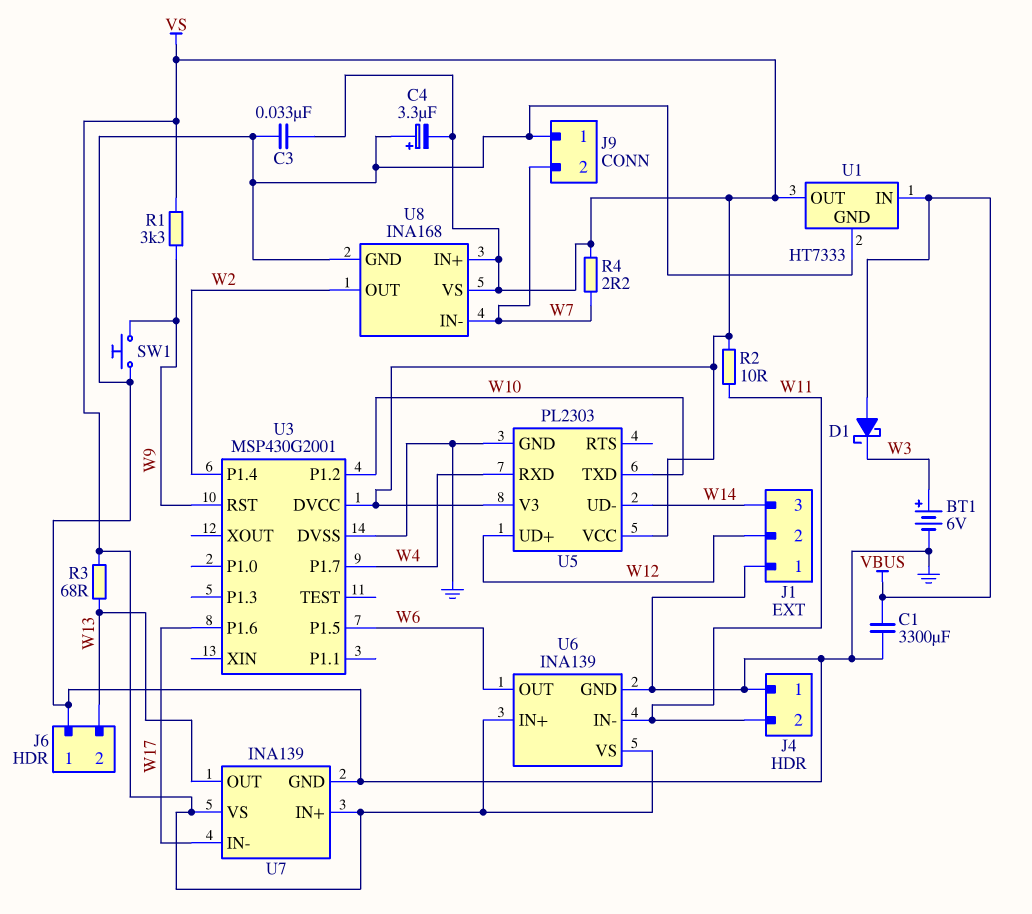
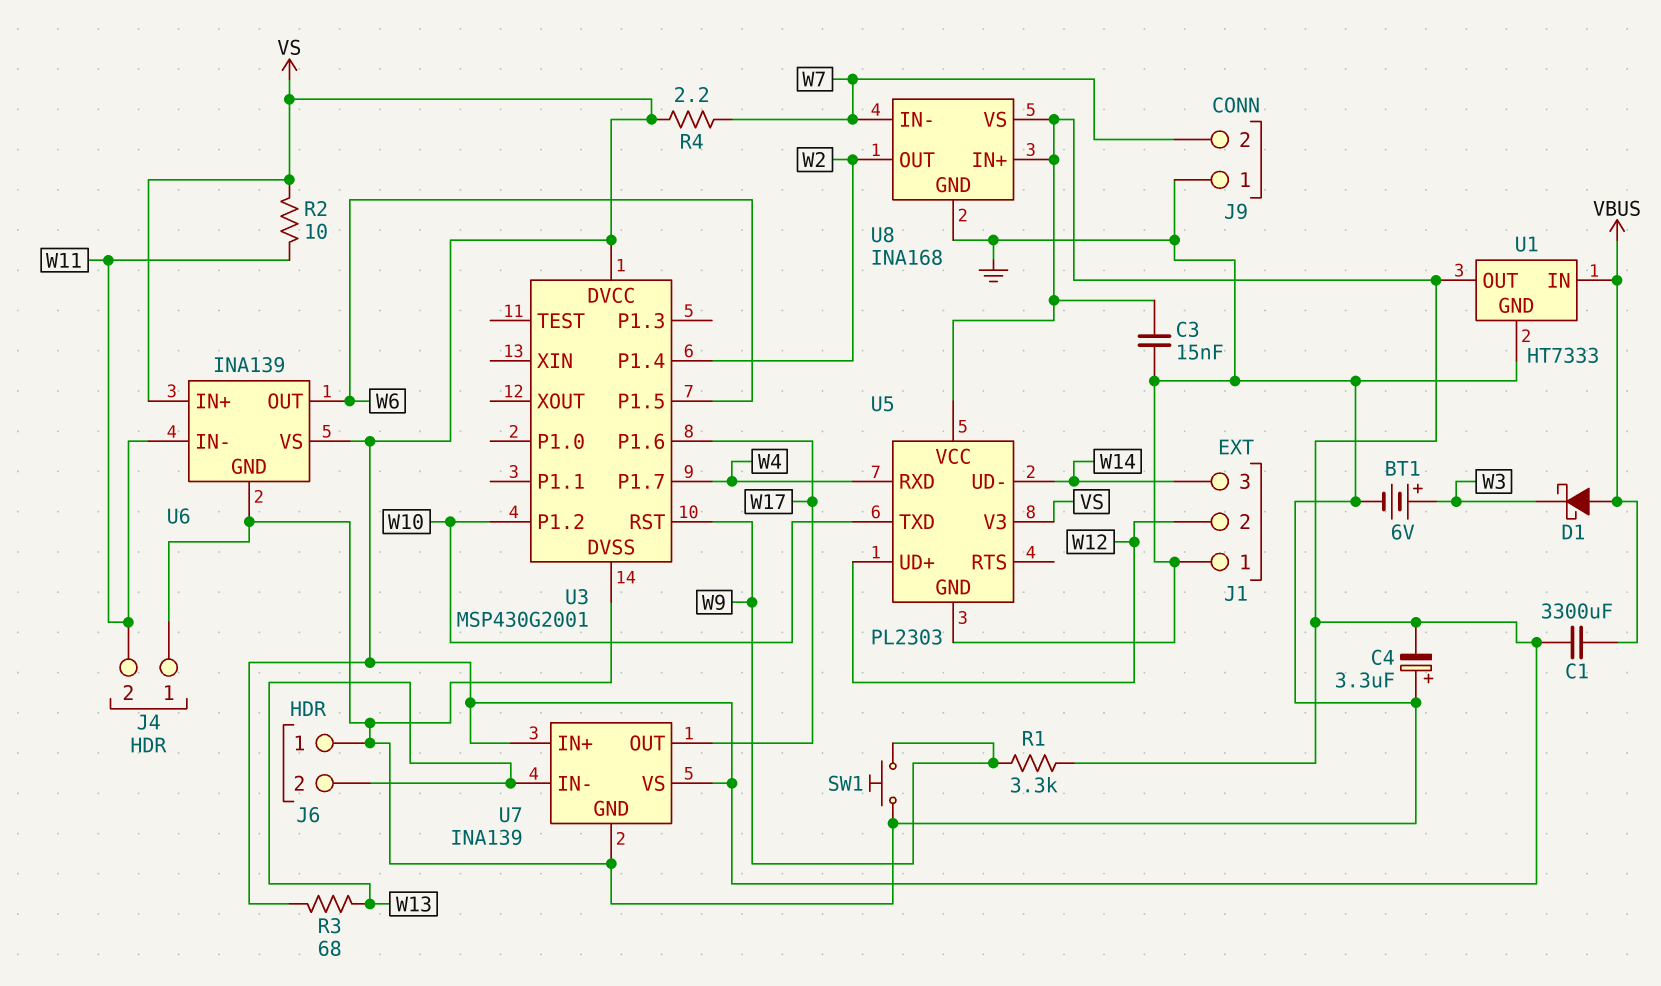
C1: 3300uF (GND, VBUS) -> 3300uF (VBUS, VS)
C3: 33nF (GND, VS) -> 15nF (GND, VS)
U7 pin IN-: W17 -> W13
U7 pin OUT: W13 -> W17

